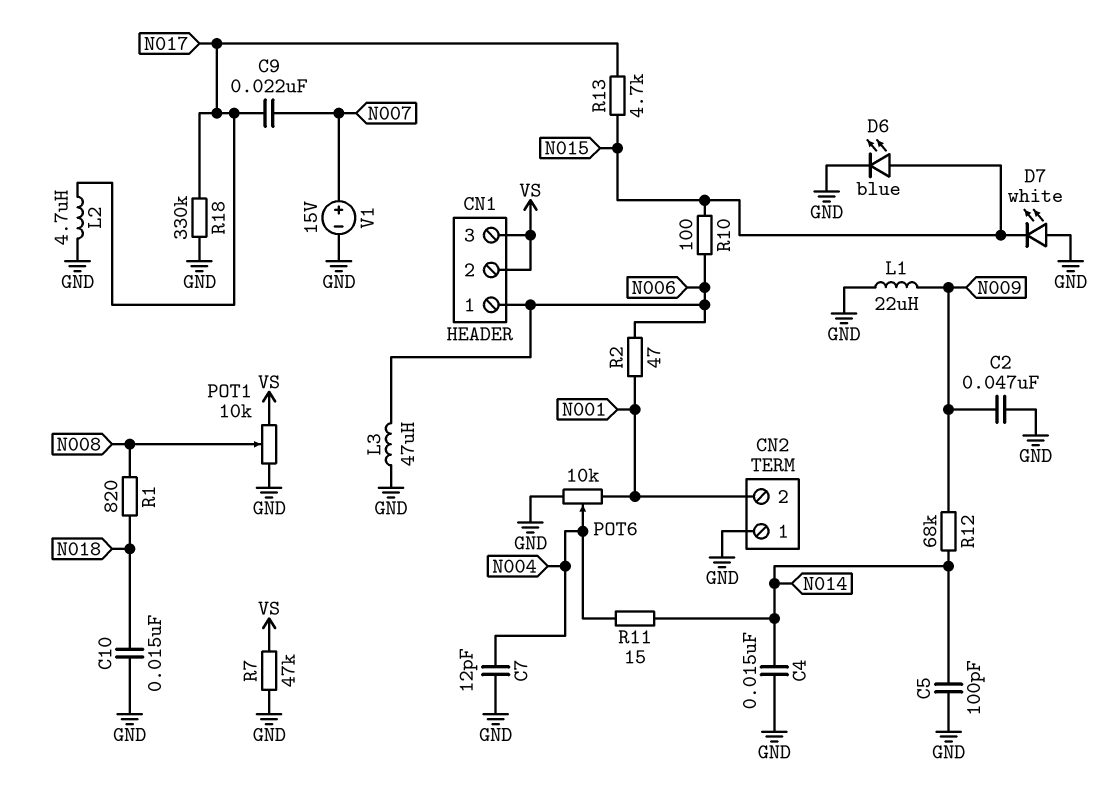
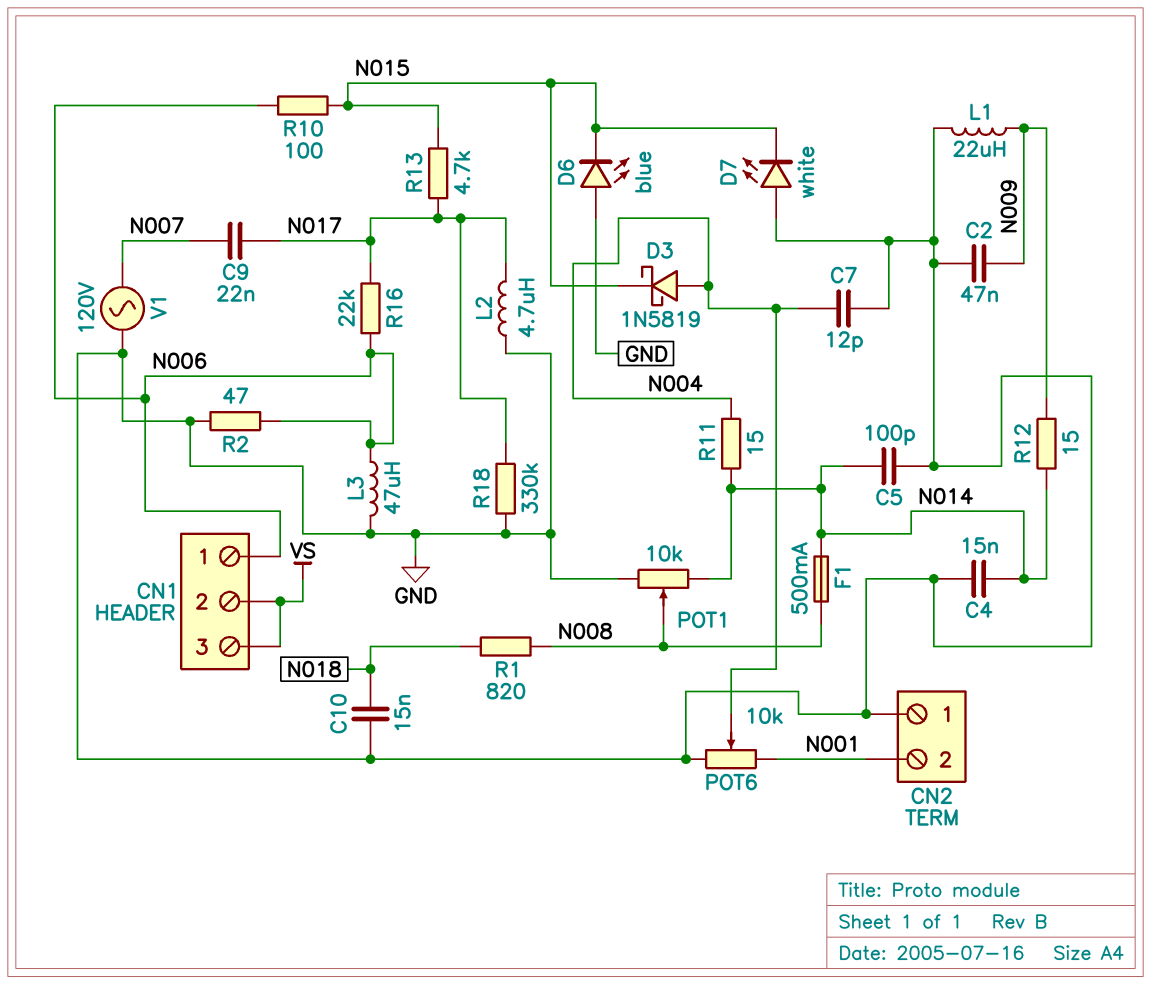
D3: none -> schottky 1N5819 (A N004, K N015)
D6: LED blue (A N015, K GND) -> LED blue (A GND, K N015)
F1: none -> 500mA (N008, N014)
POT1: 10k (GND, VS, wiper N008) -> 10k (GND, N014, wiper N008)
R2: 47 (N001, N006) -> 47 (GND, N006)
R7: 47k (GND, VS) -> none
R12: 68k (N009, N014) -> 15 (N009, N014)
R16: none -> 22k (N006, N017)
V1: 15V (plus N007, minus GND) -> AC 120V (GND, N007)

